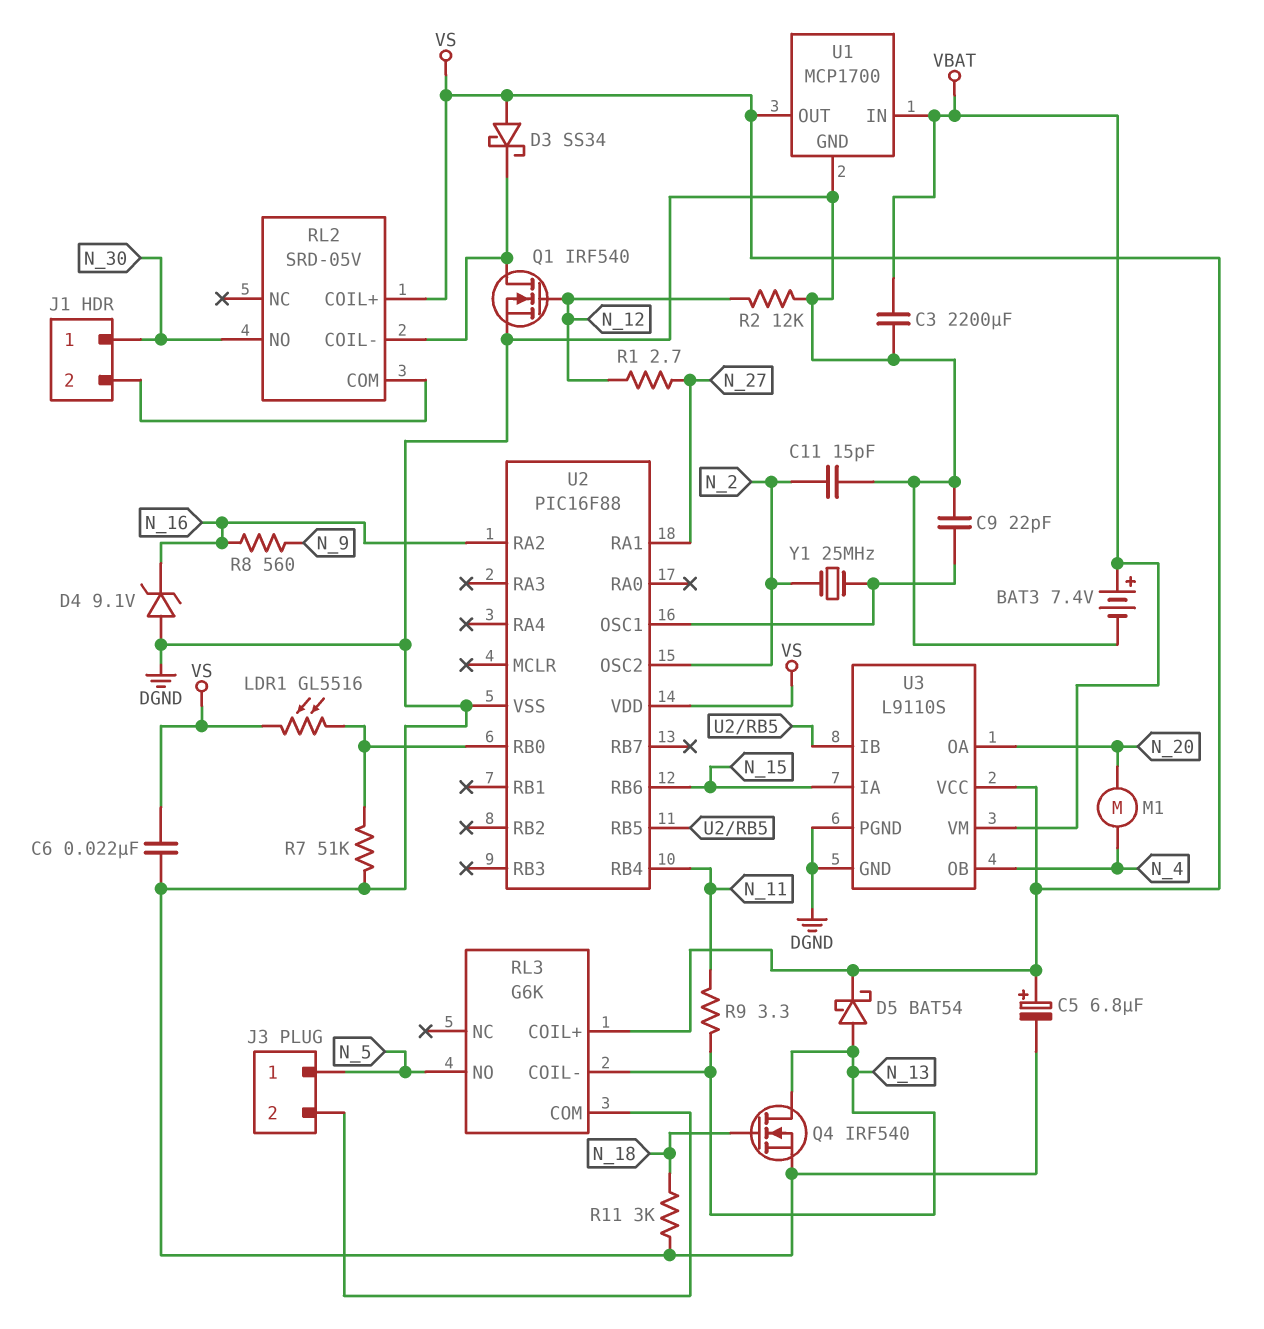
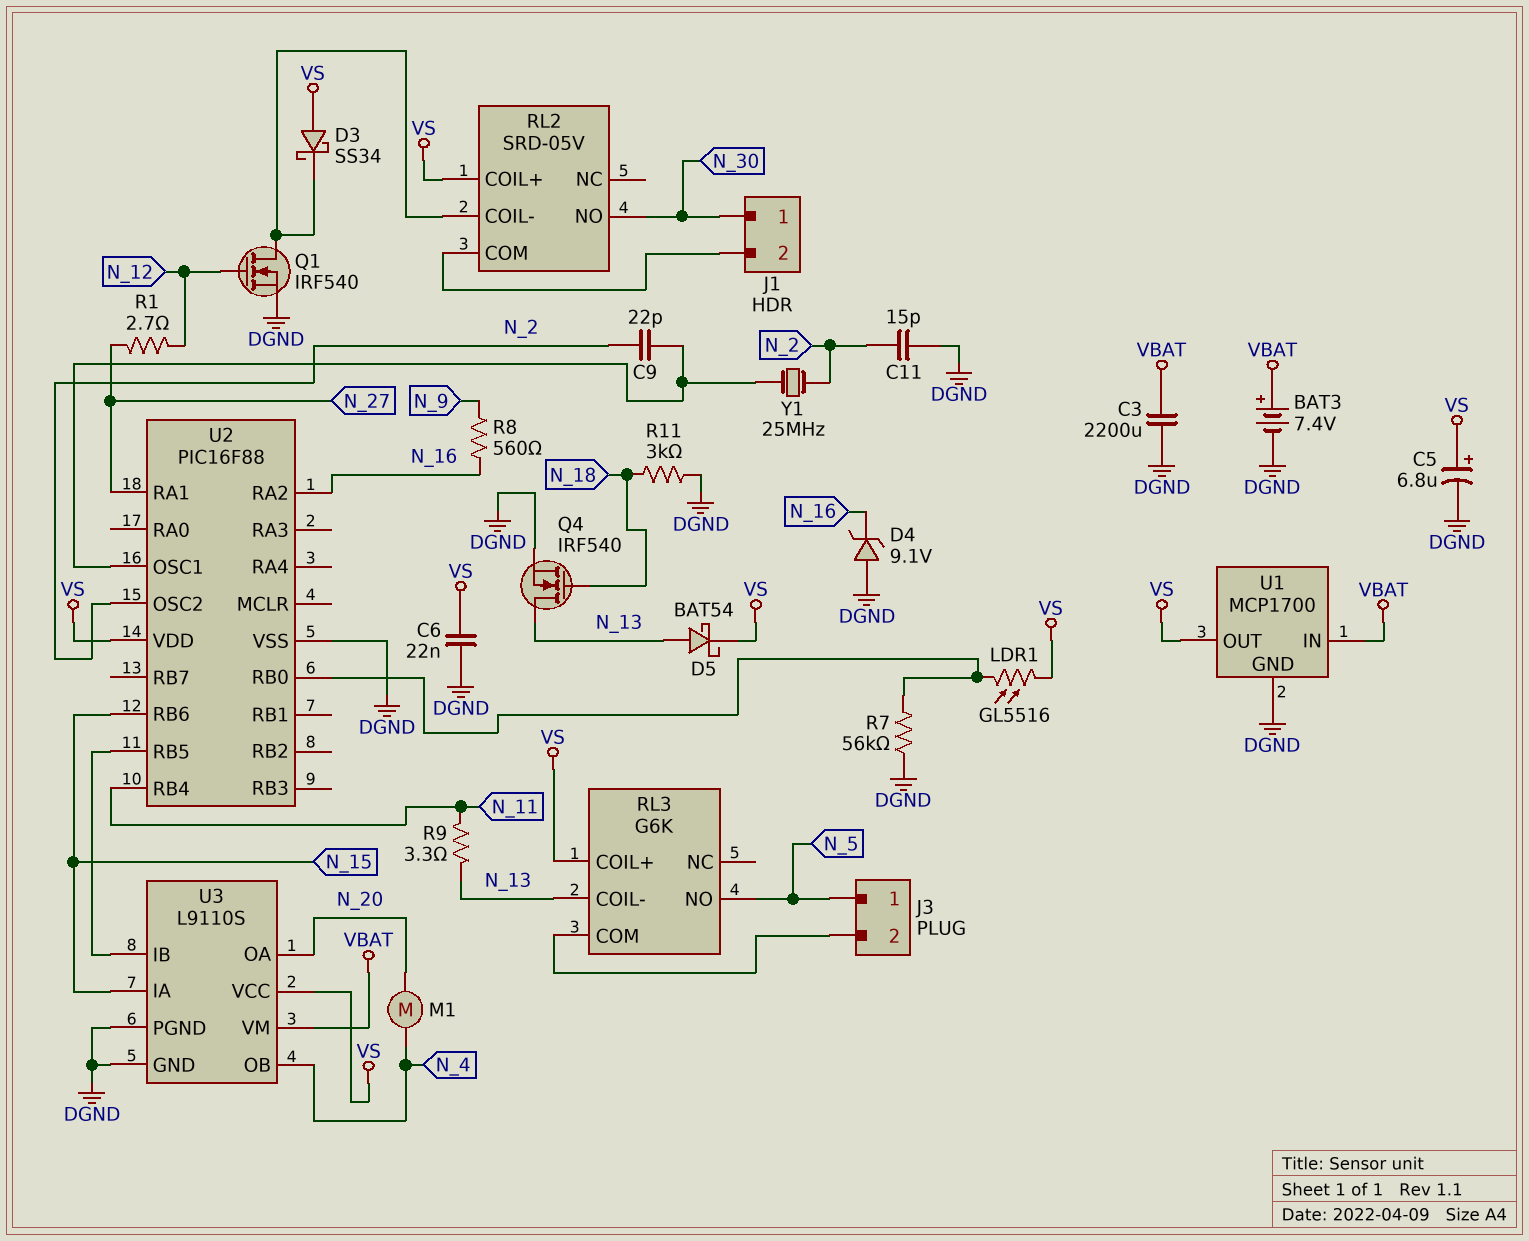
C9: 22pF (DGND, U2/OSC1) -> 22pF (N_2, U2/OSC1)
R2: 12k (DGND, N_12) -> none
R7: 51k (DGND, U2/RB0) -> 56k (DGND, U2/RB0)

